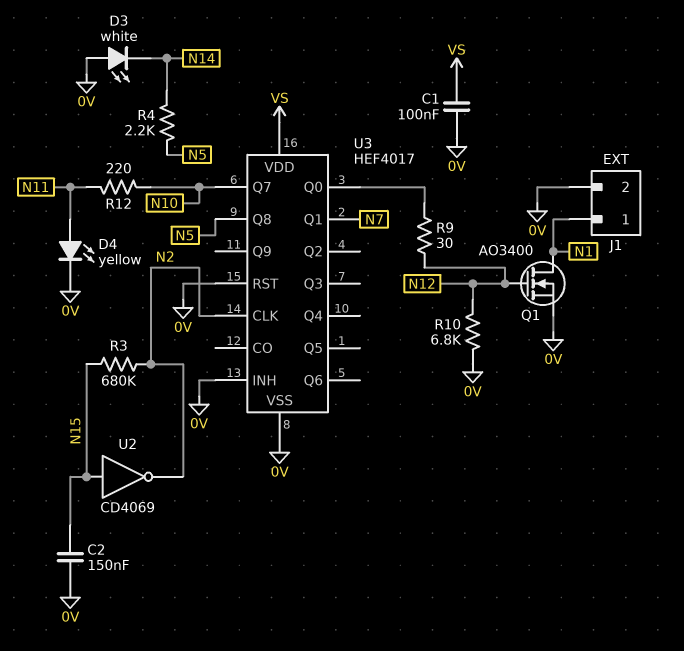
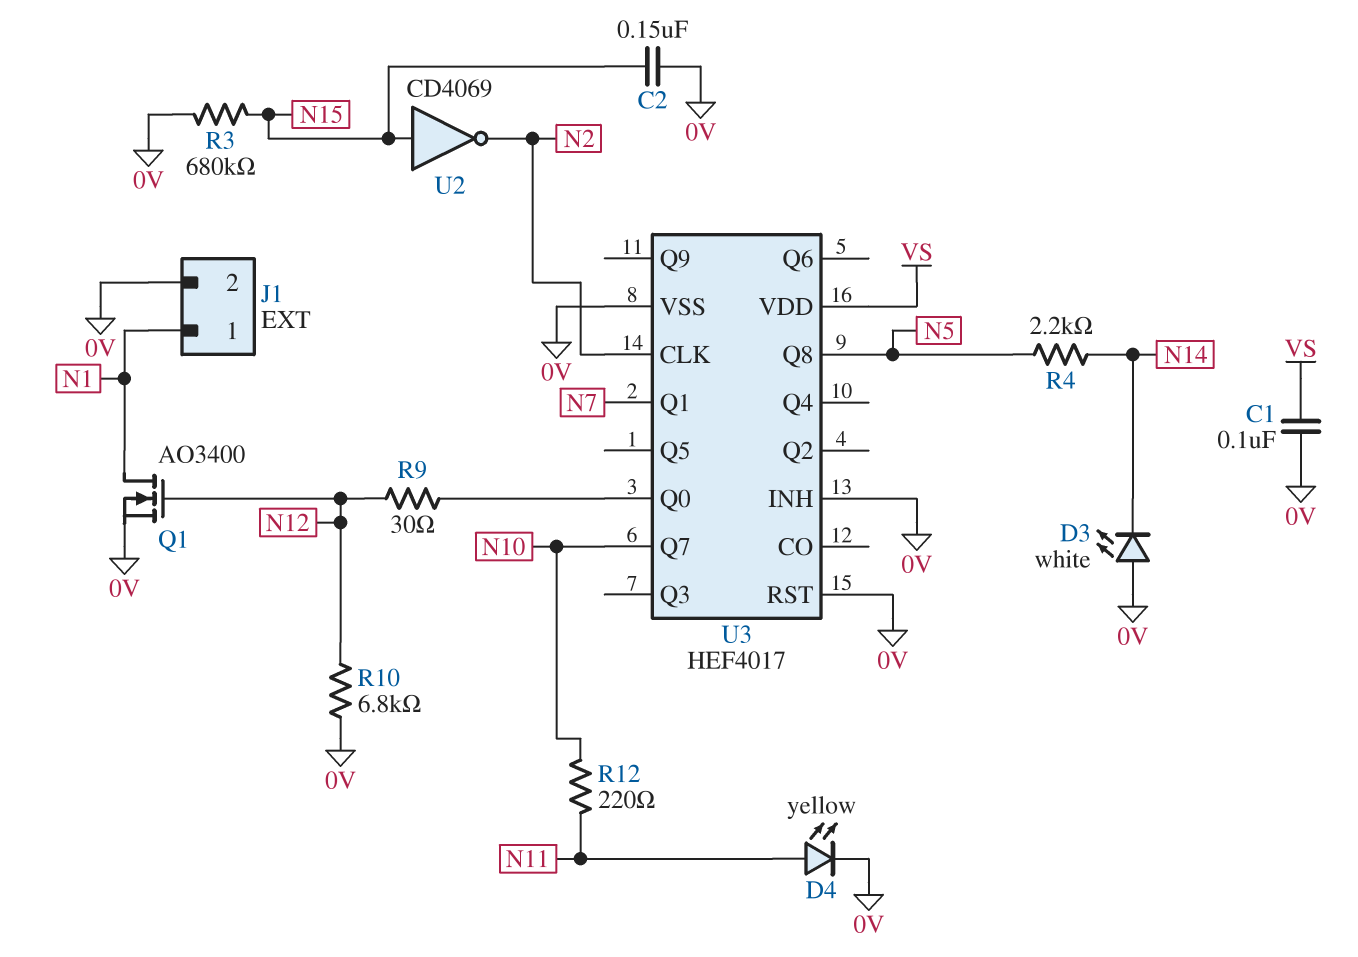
R3: 680k (N2, N15) -> 680k (0V, N15)

